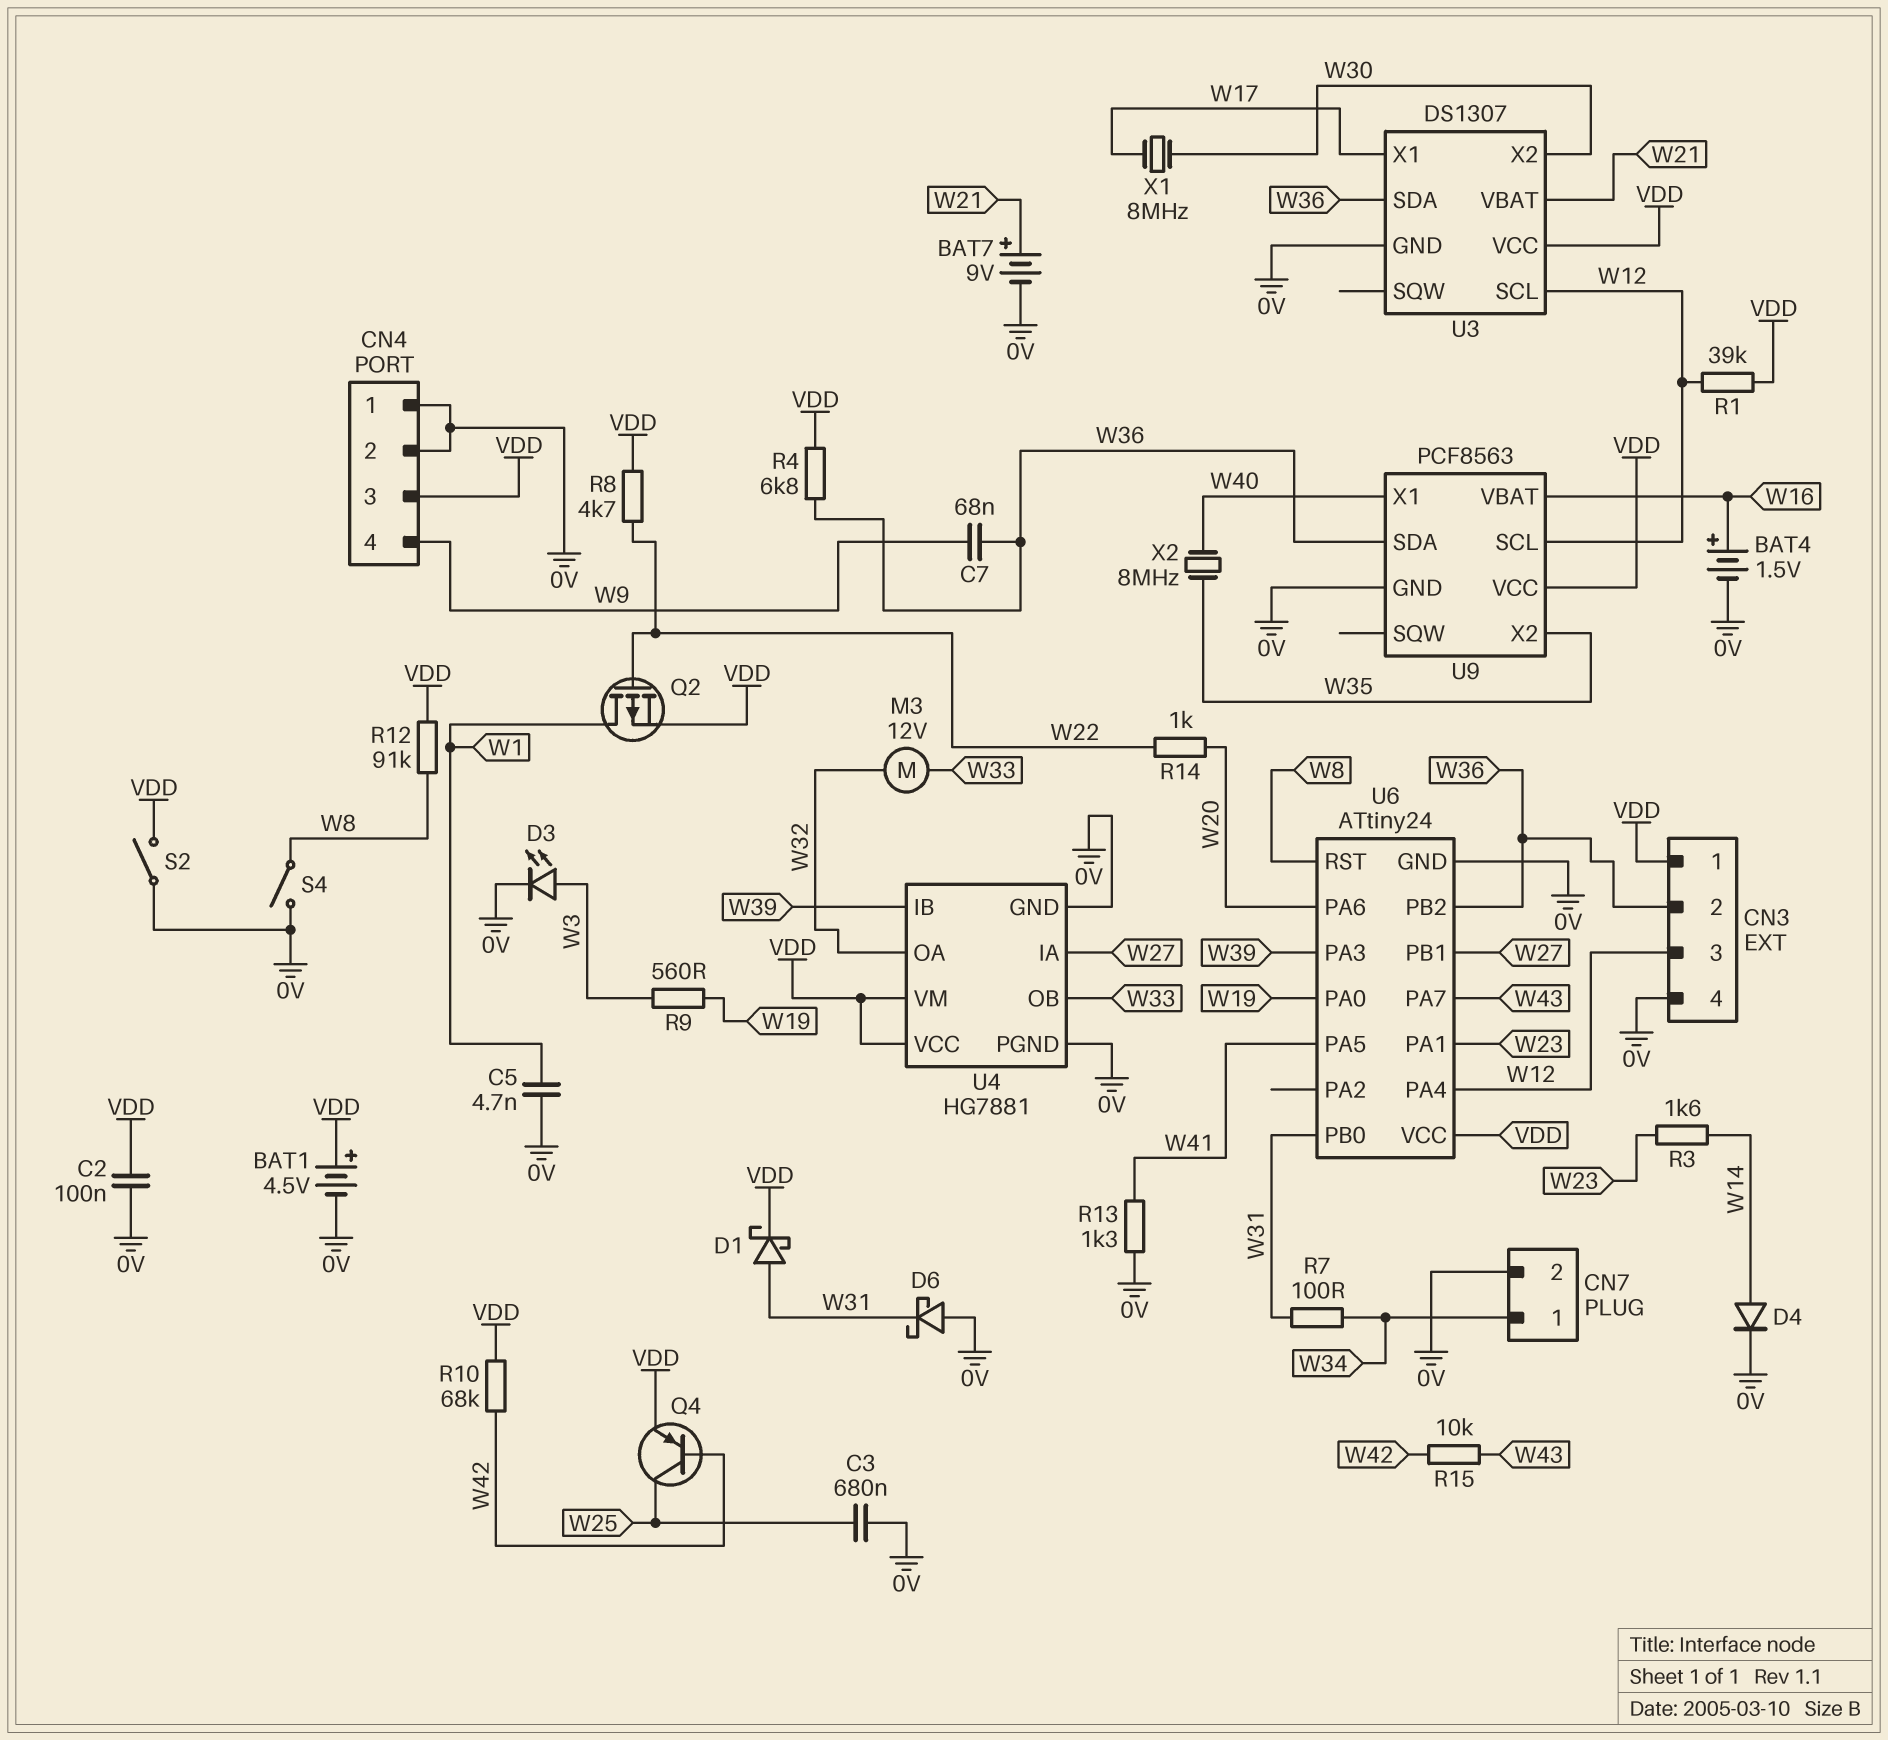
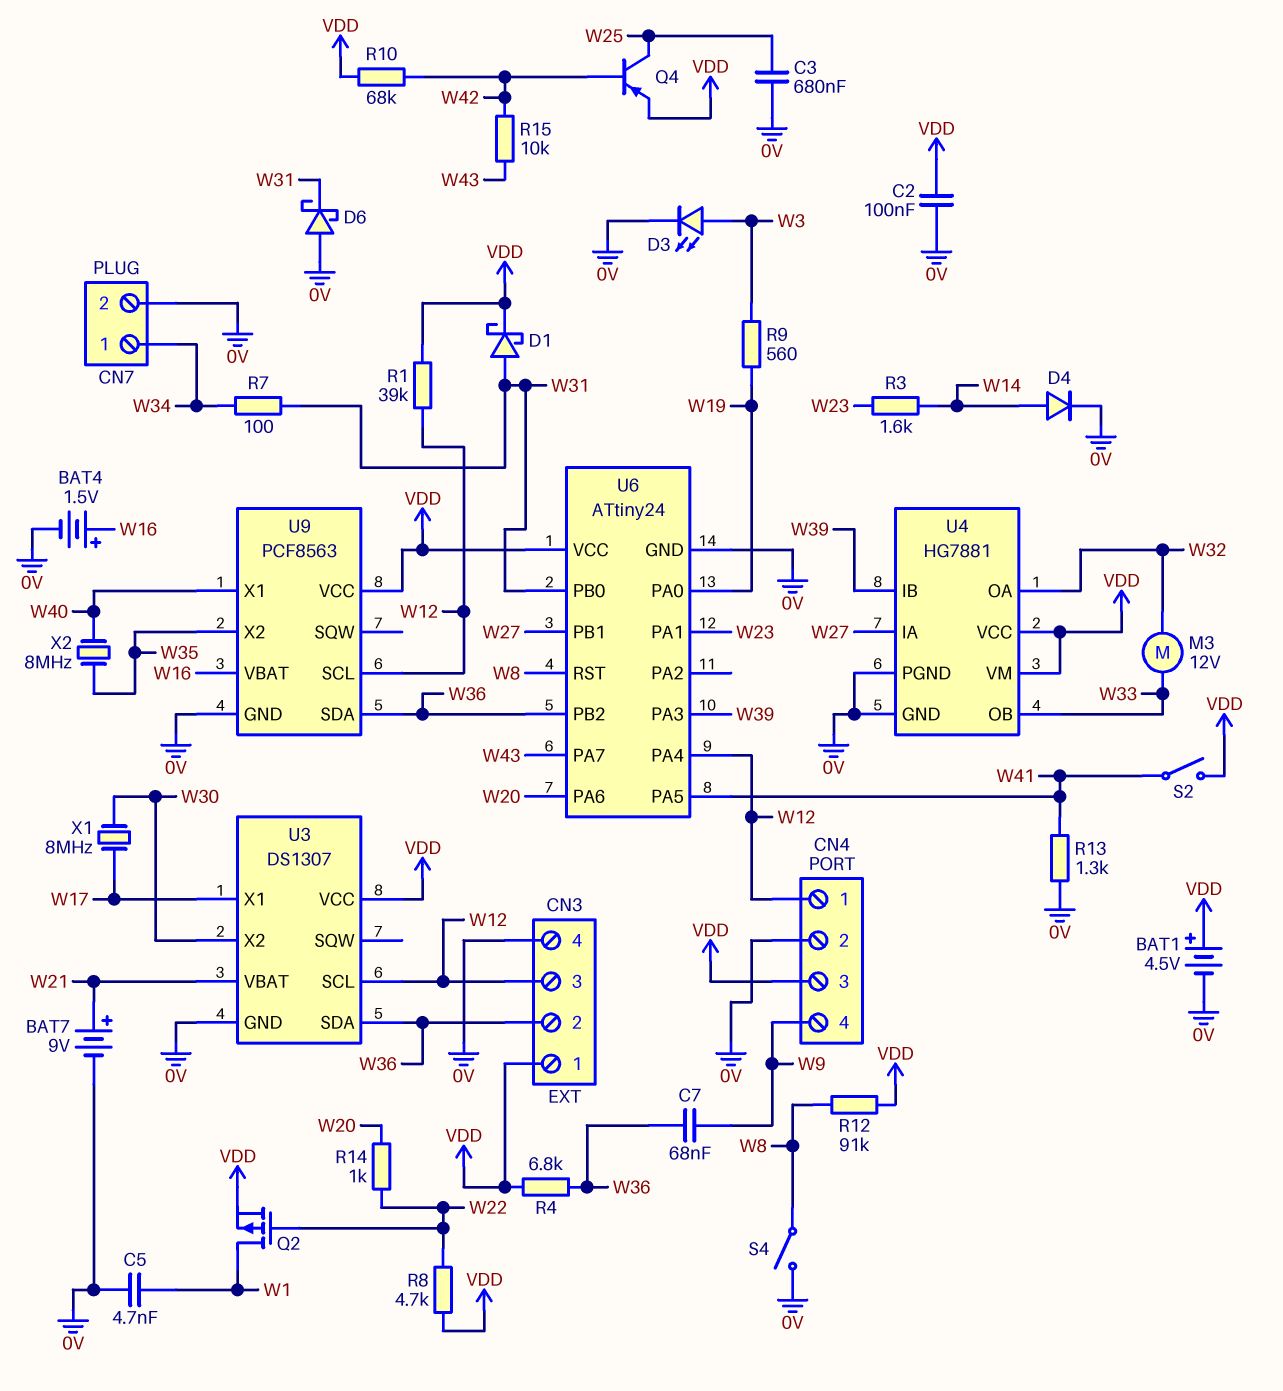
CN4 pin 1: 0V -> W12
S2: switch (0V, VDD) -> switch (VDD, W41)

